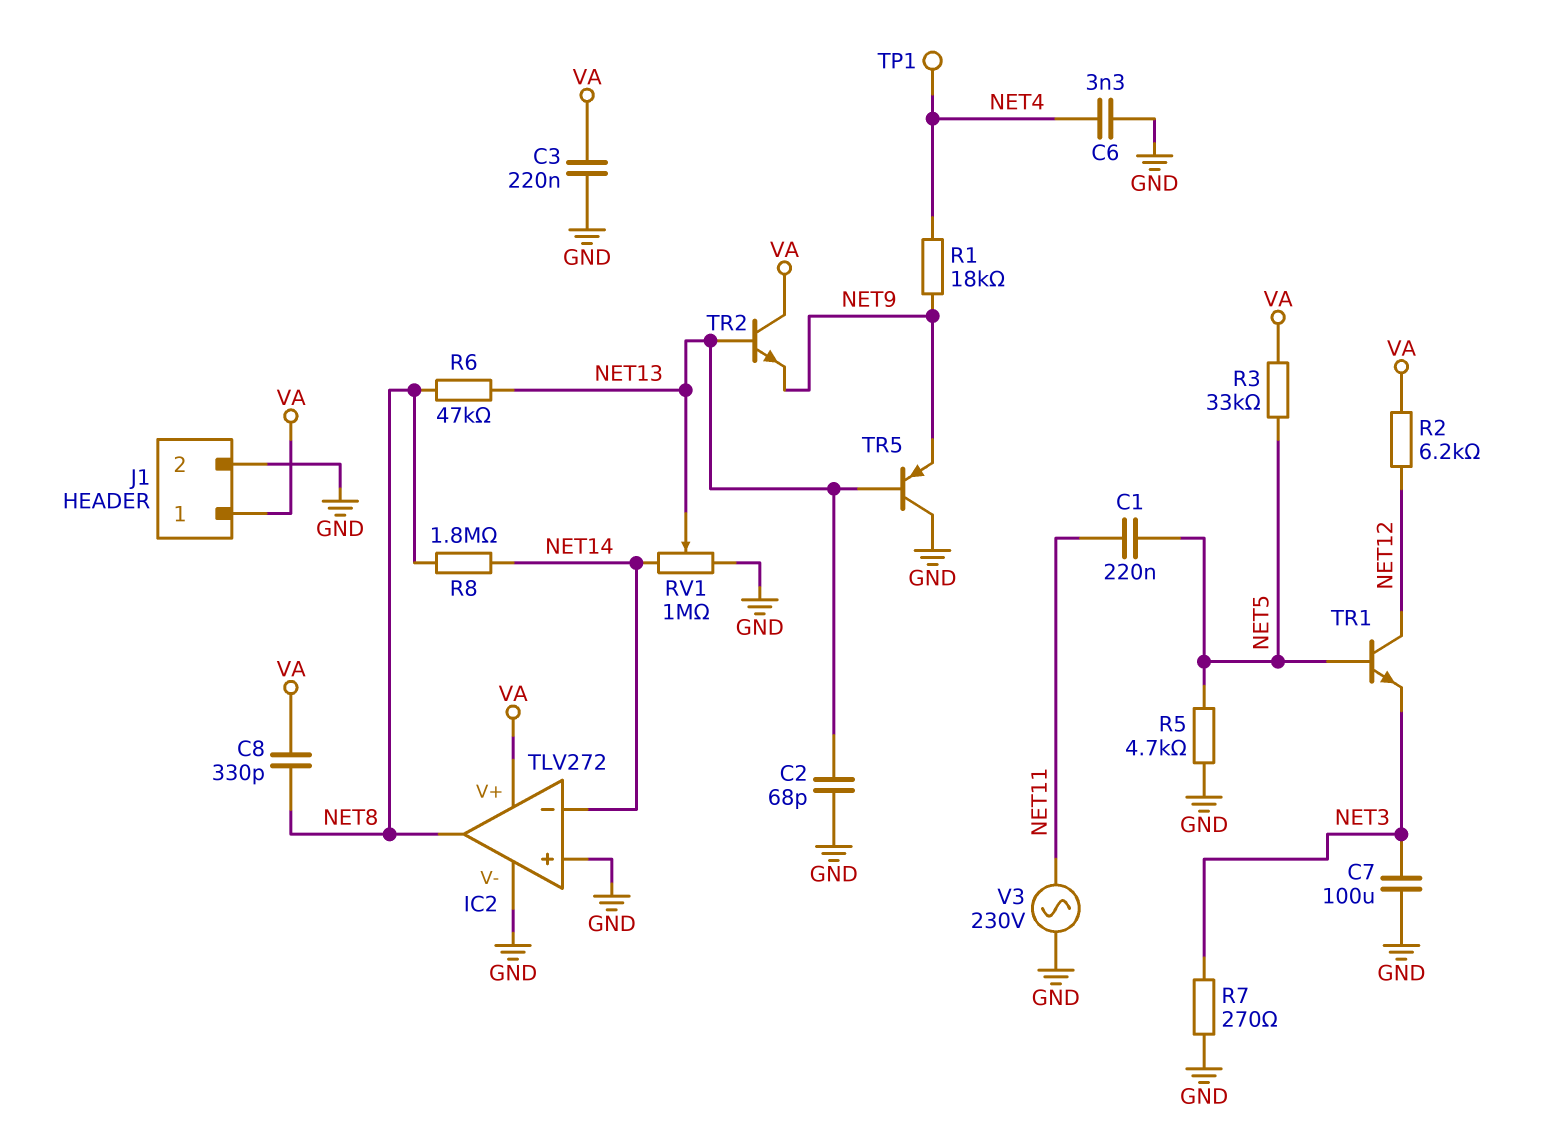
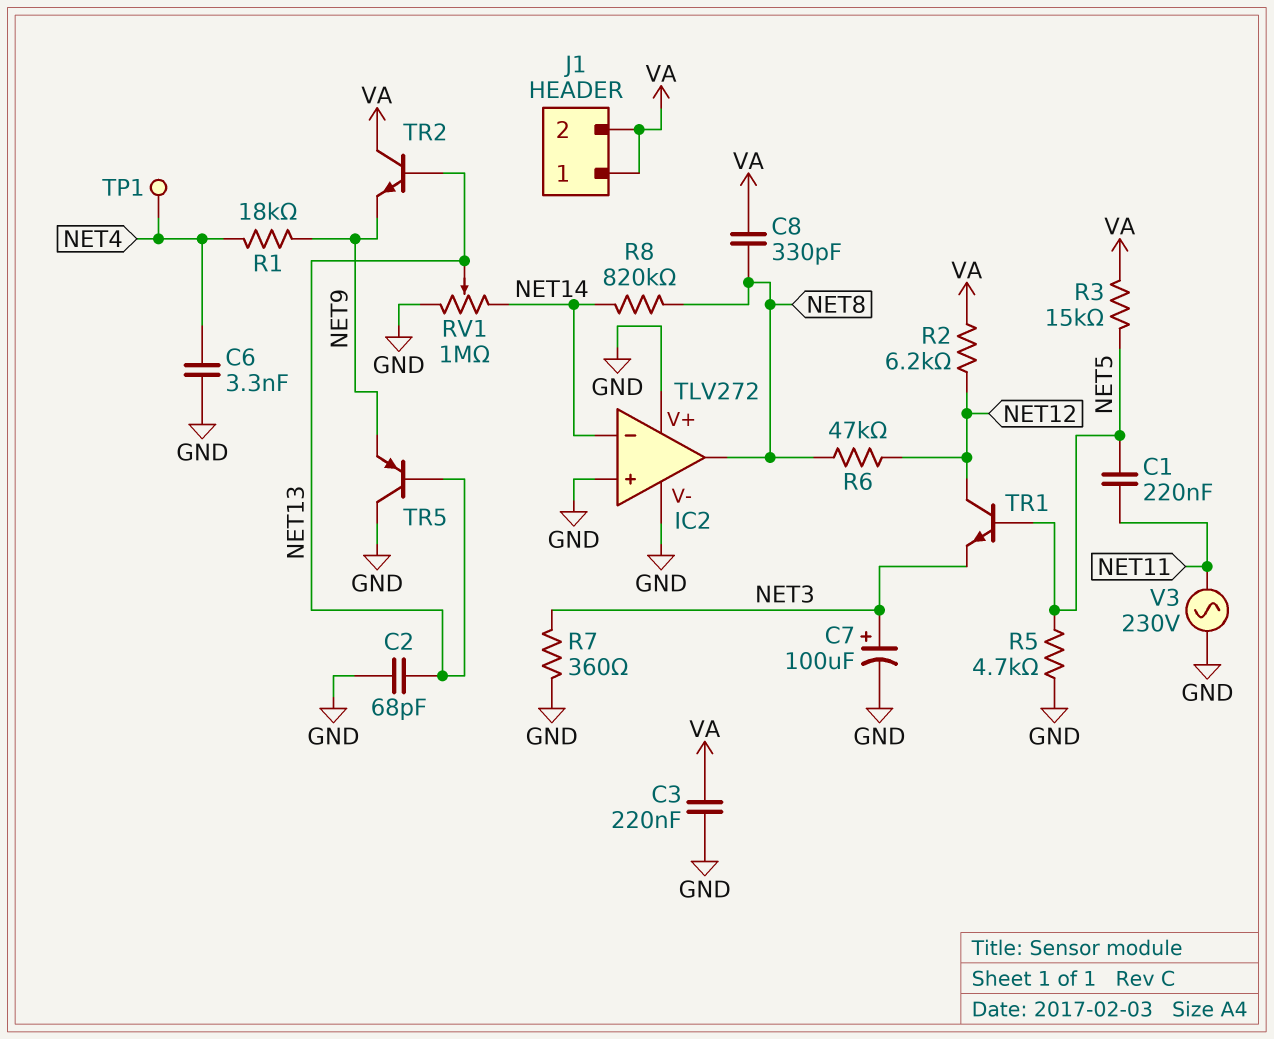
C7: 100uF (GND, NET3) -> 100uF (plus NET3, minus GND)
IC2 pin V+: VA -> GND
J1 pin 2: GND -> VA
R3: 33k (NET5, VA) -> 15k (NET5, VA)
R6: 47k (NET8, NET13) -> 47k (NET8, NET12)
R7: 270 (GND, NET3) -> 360 (GND, NET3)
R8: 1.8M (NET8, NET14) -> 820k (NET8, NET14)

